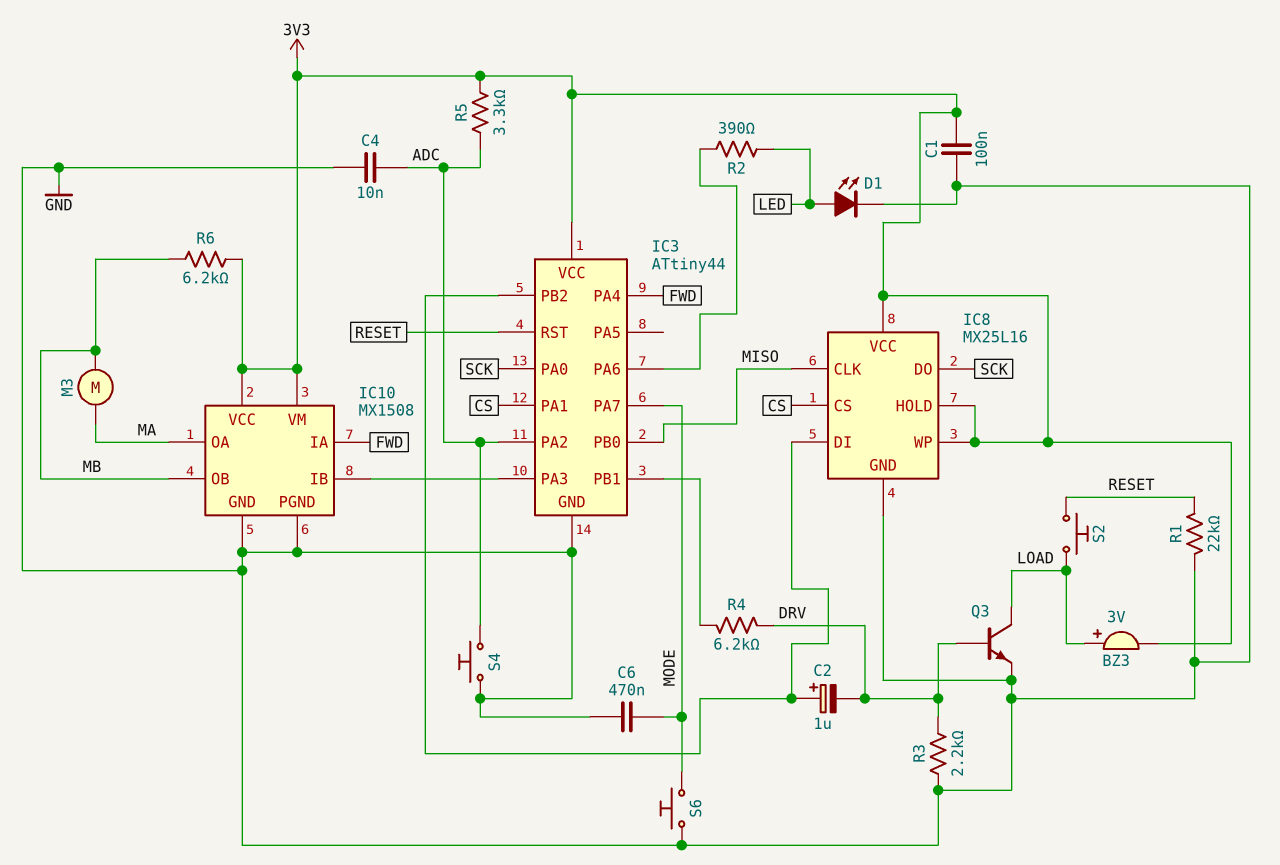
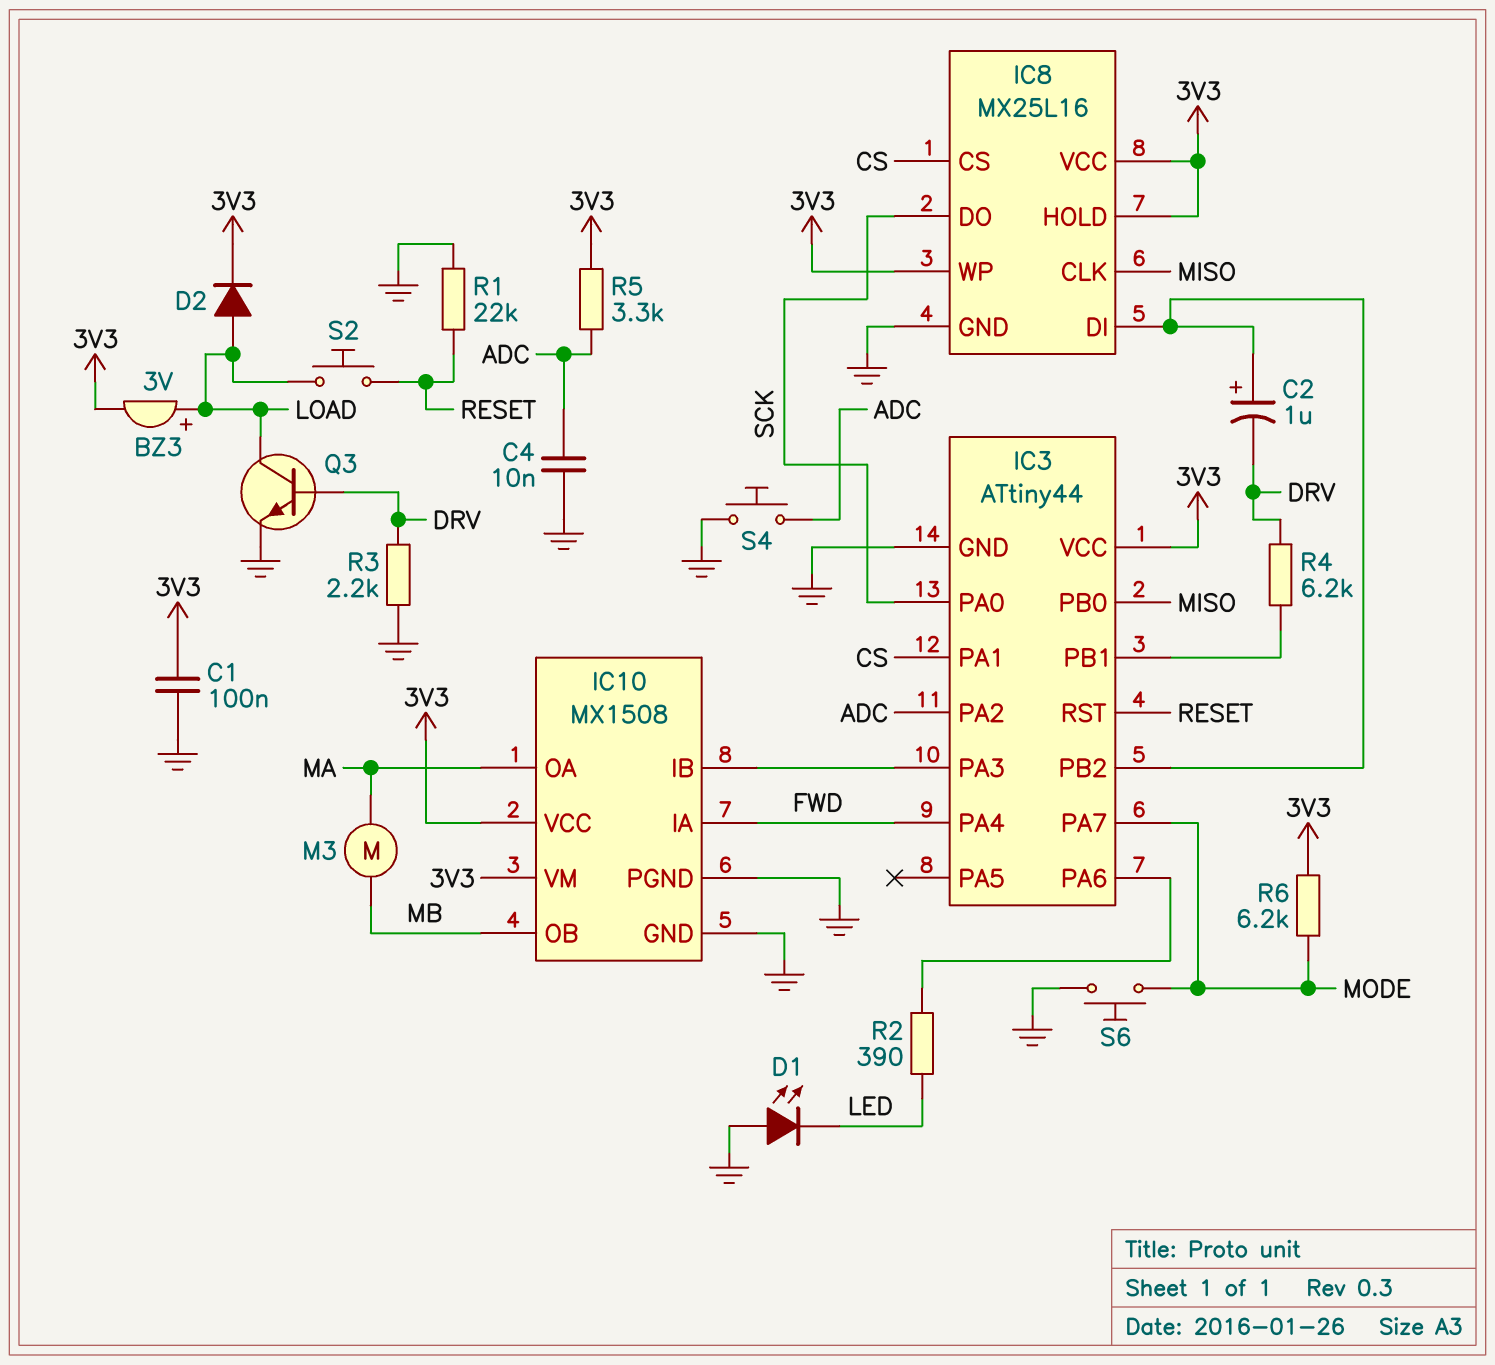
C6: 470nF (GND, MODE) -> none
D1: LED (A LED, K GND) -> LED (A GND, K LED)
D2: none -> diode (A LOAD, K 3V3)
R6: 6.2k (3V3, MB) -> 6.2k (3V3, MODE)

